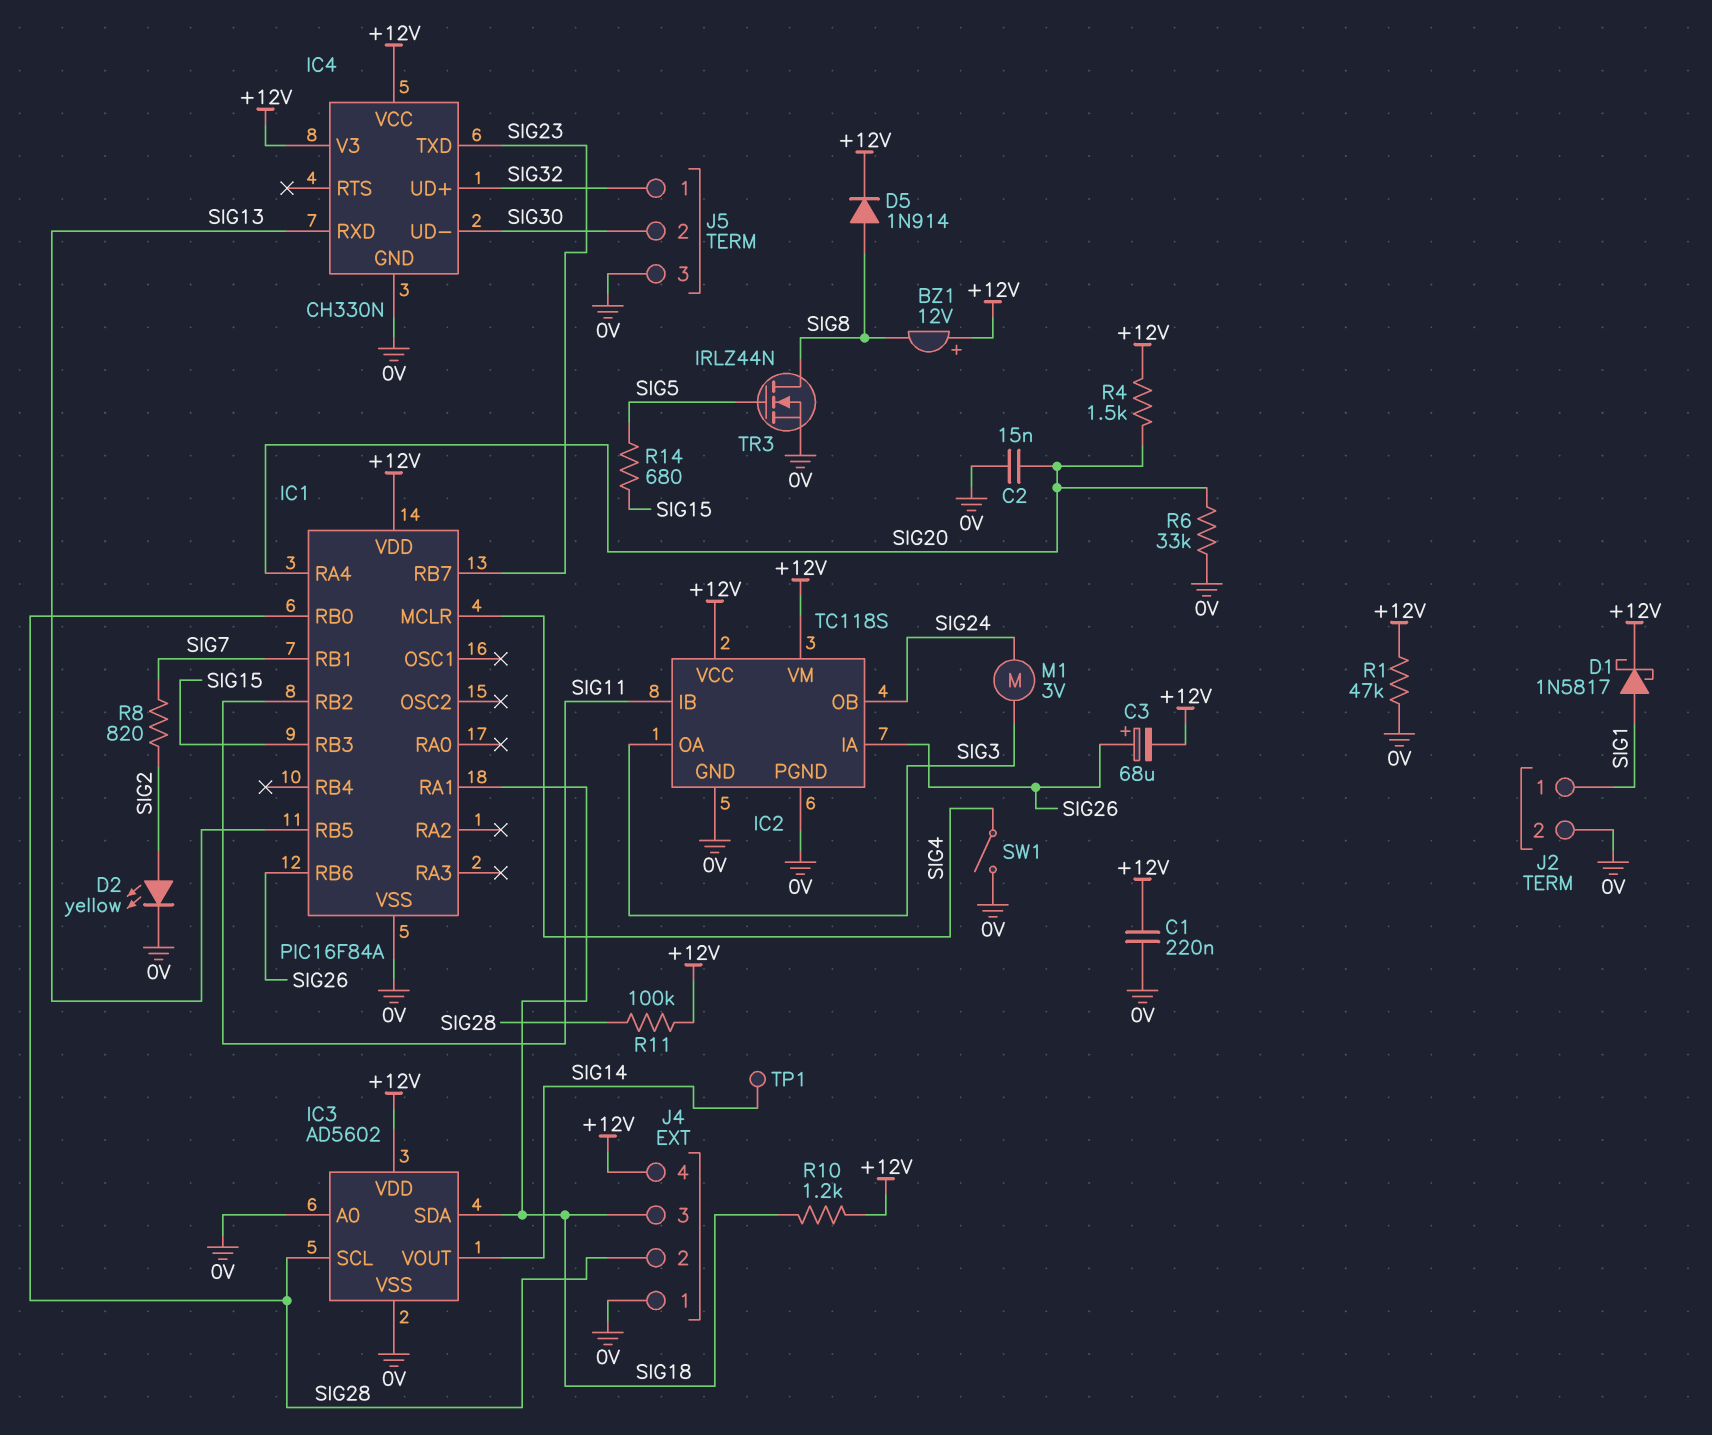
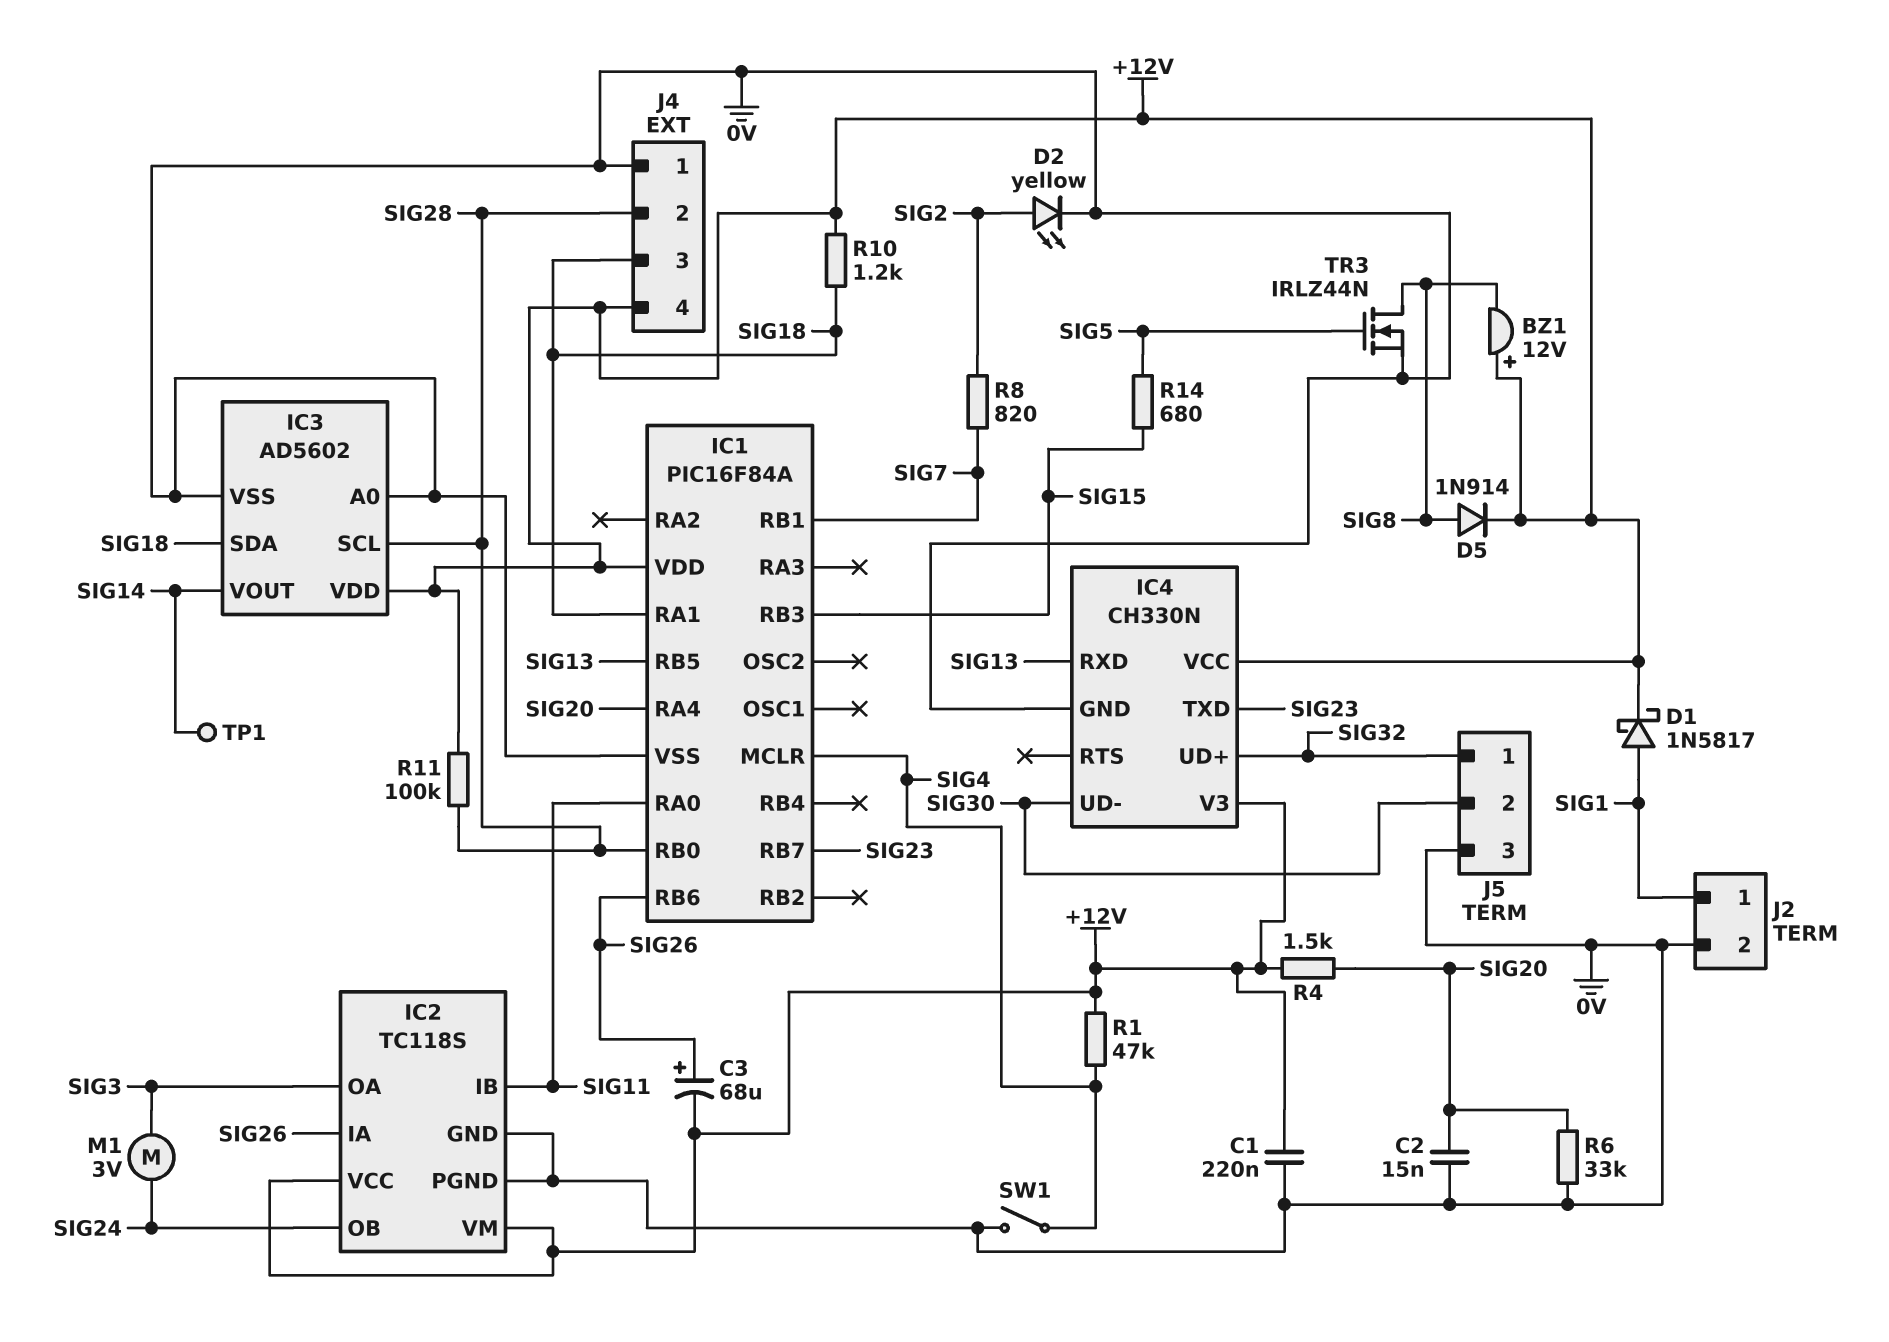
IC1 pin RA0: none -> SIG11
IC1 pin RB2: SIG11 -> none
R1: 47k (+12V, 0V) -> 47k (+12V, SIG4)

